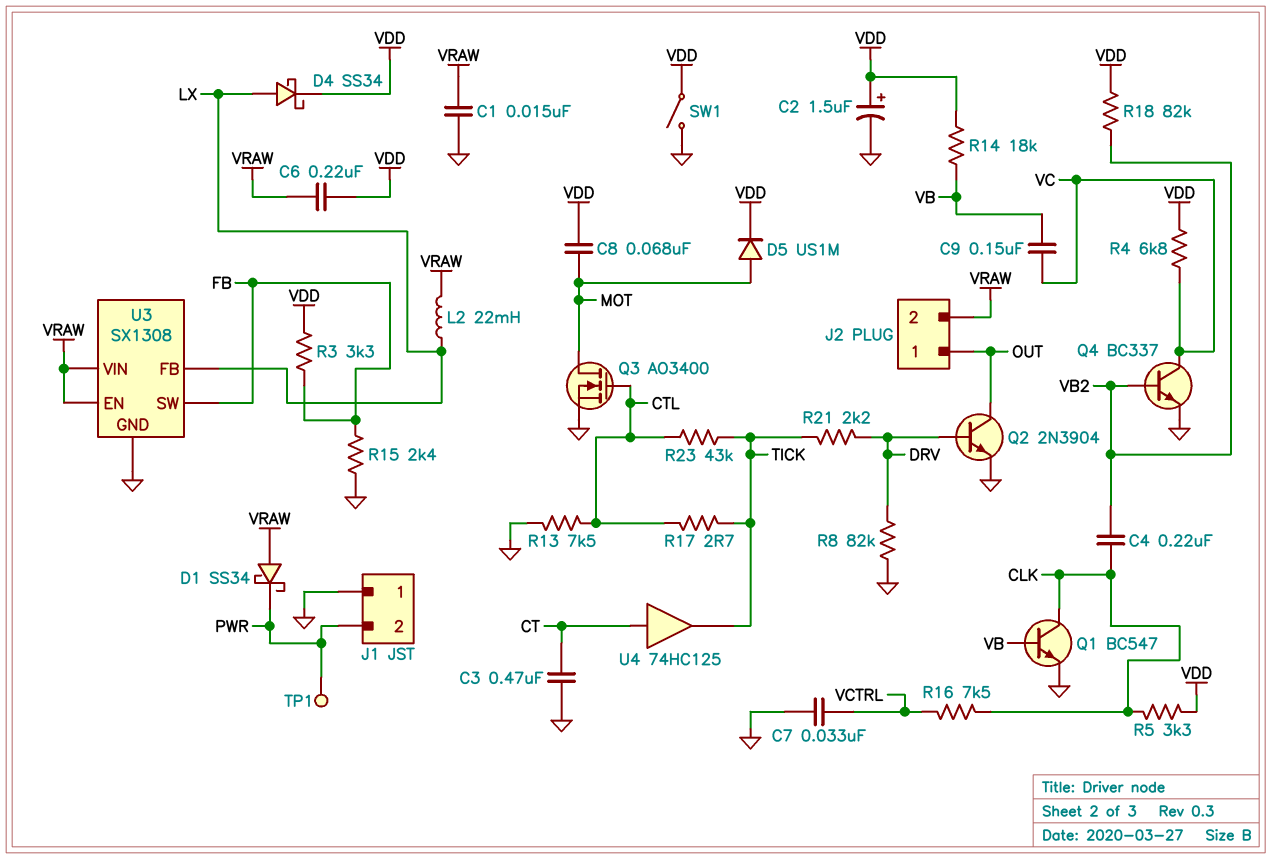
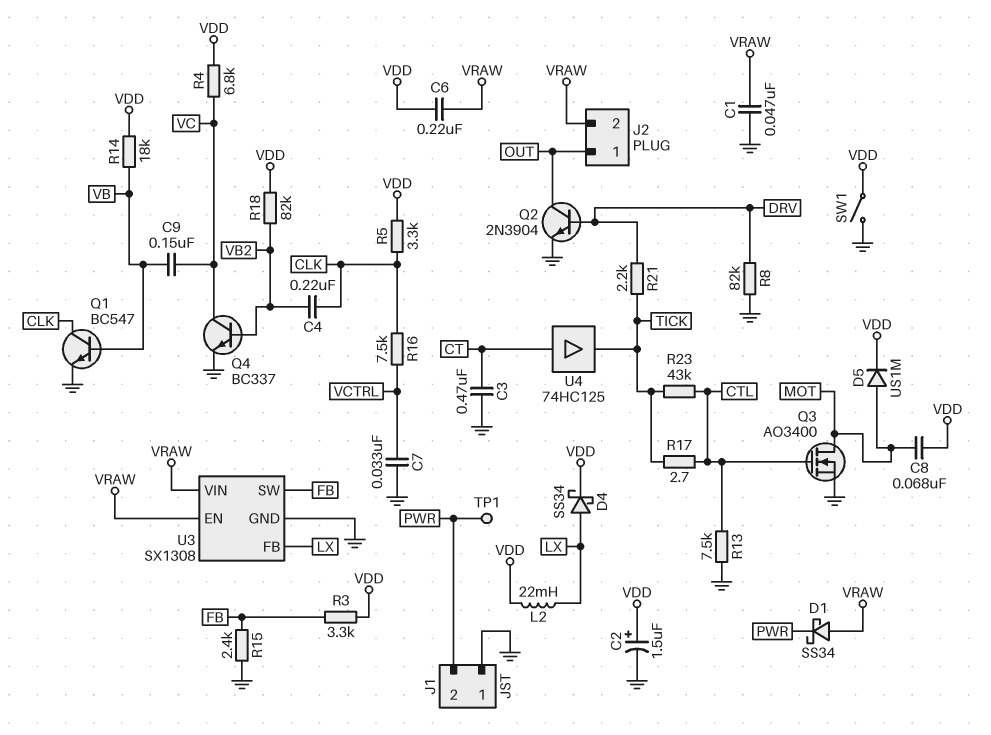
C1: 15nF (GND, VRAW) -> 47nF (GND, VRAW)
L2: 22mH (LX, VRAW) -> 22mH (LX, VDD)

